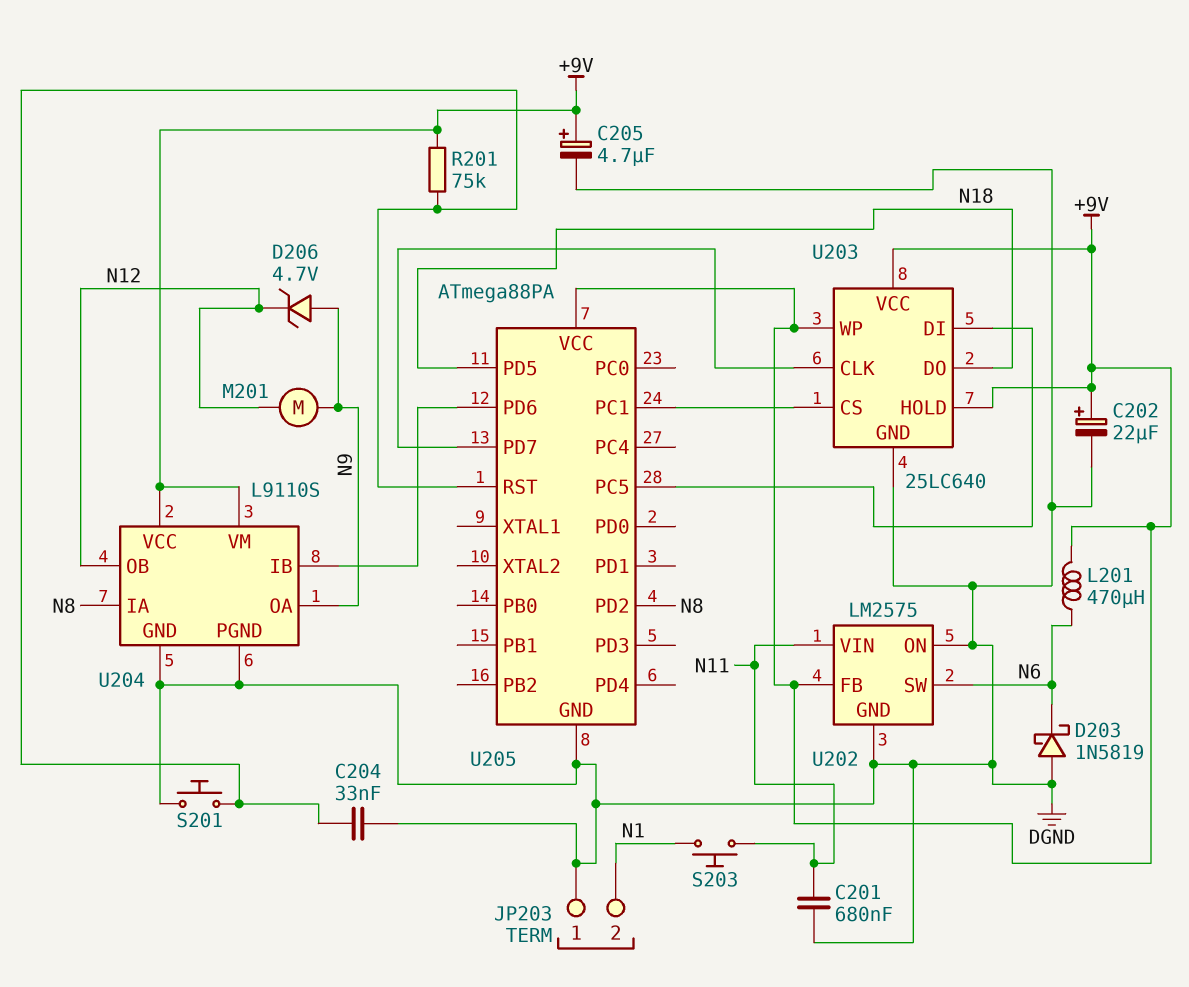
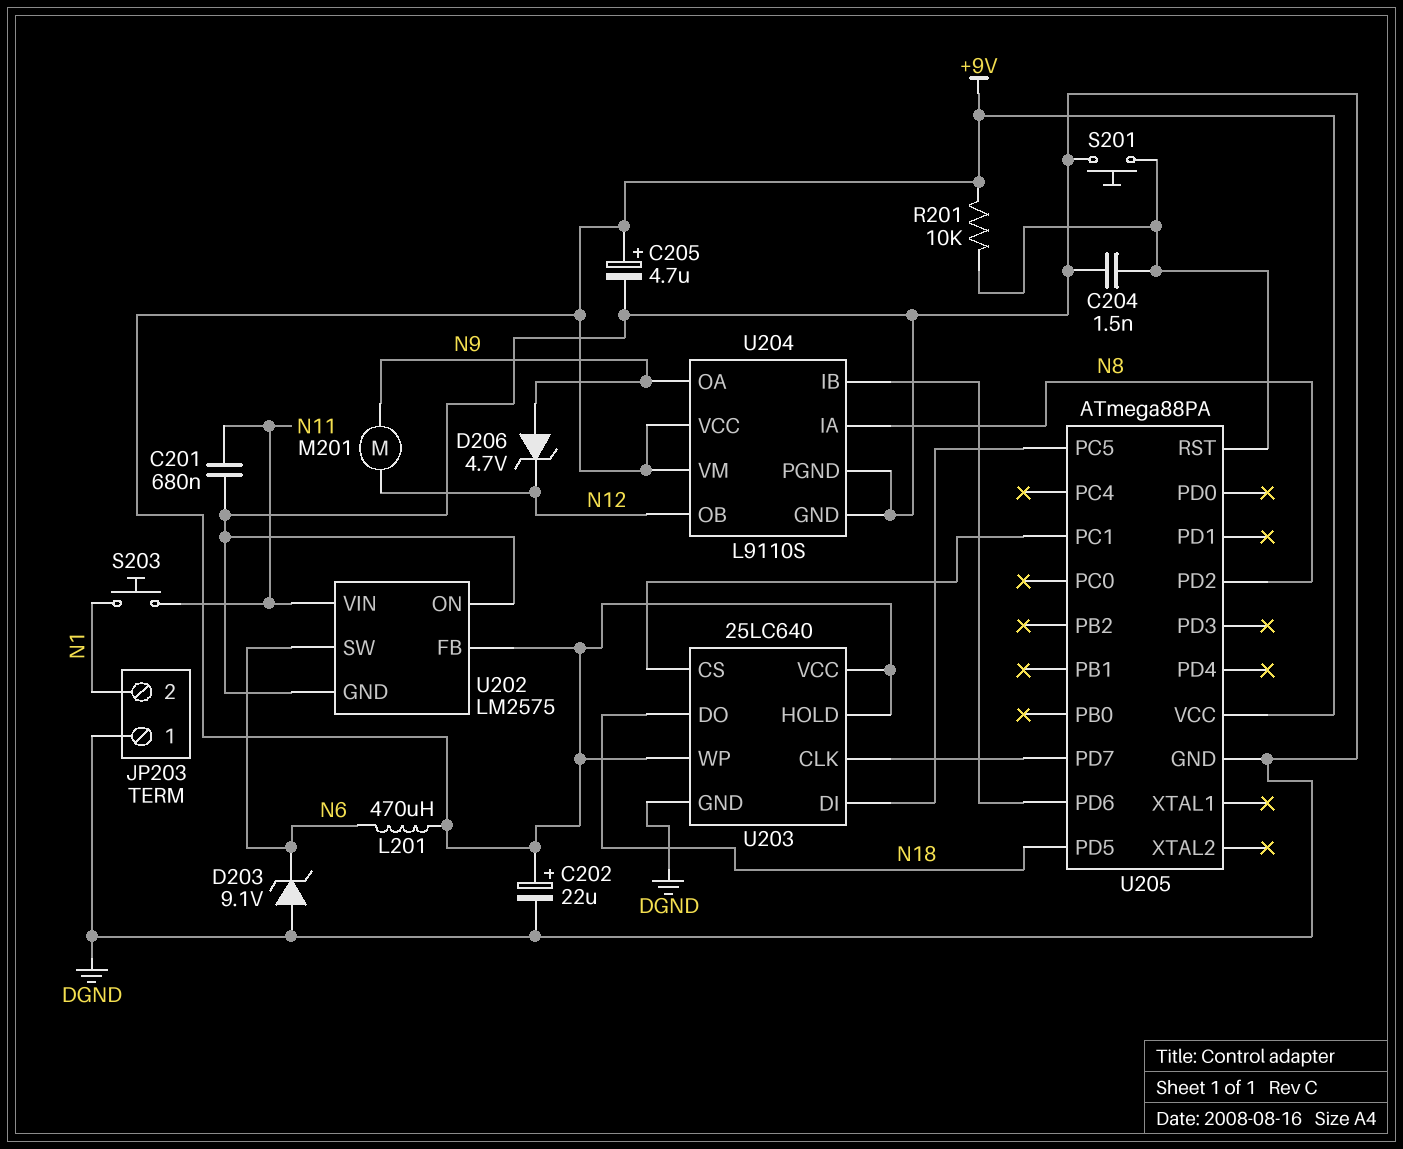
C204: 33nF (DGND, U205/RST) -> 1.5nF (DGND, U205/RST)
D203: schottky 1N5819 (A DGND, K N6) -> zener 9.1V (A DGND, K N6)
R201: 75k (+9V, U205/RST) -> 10k (+9V, U205/RST)

